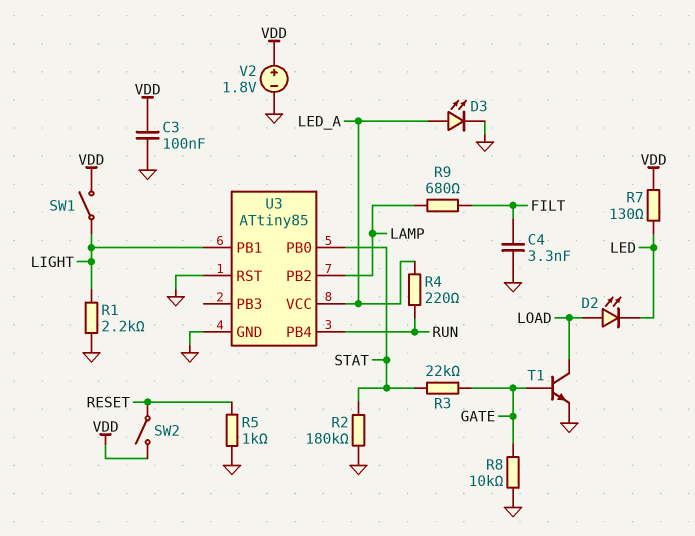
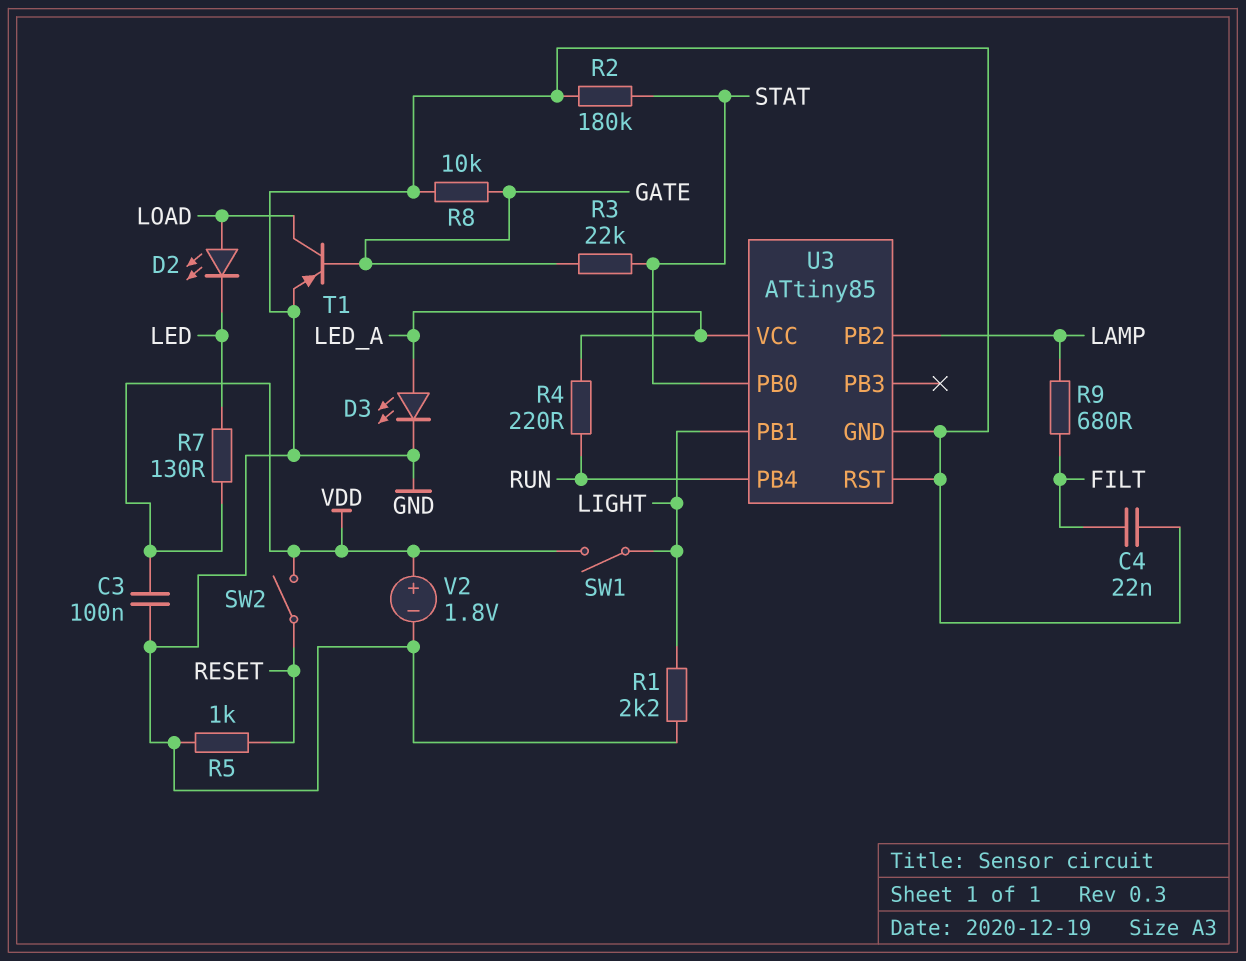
C4: 3.3nF (FILT, GND) -> 22nF (FILT, GND)
T1: NPN (B GATE, C LOAD, E GND) -> PNP (B GATE, C LOAD, E GND)

